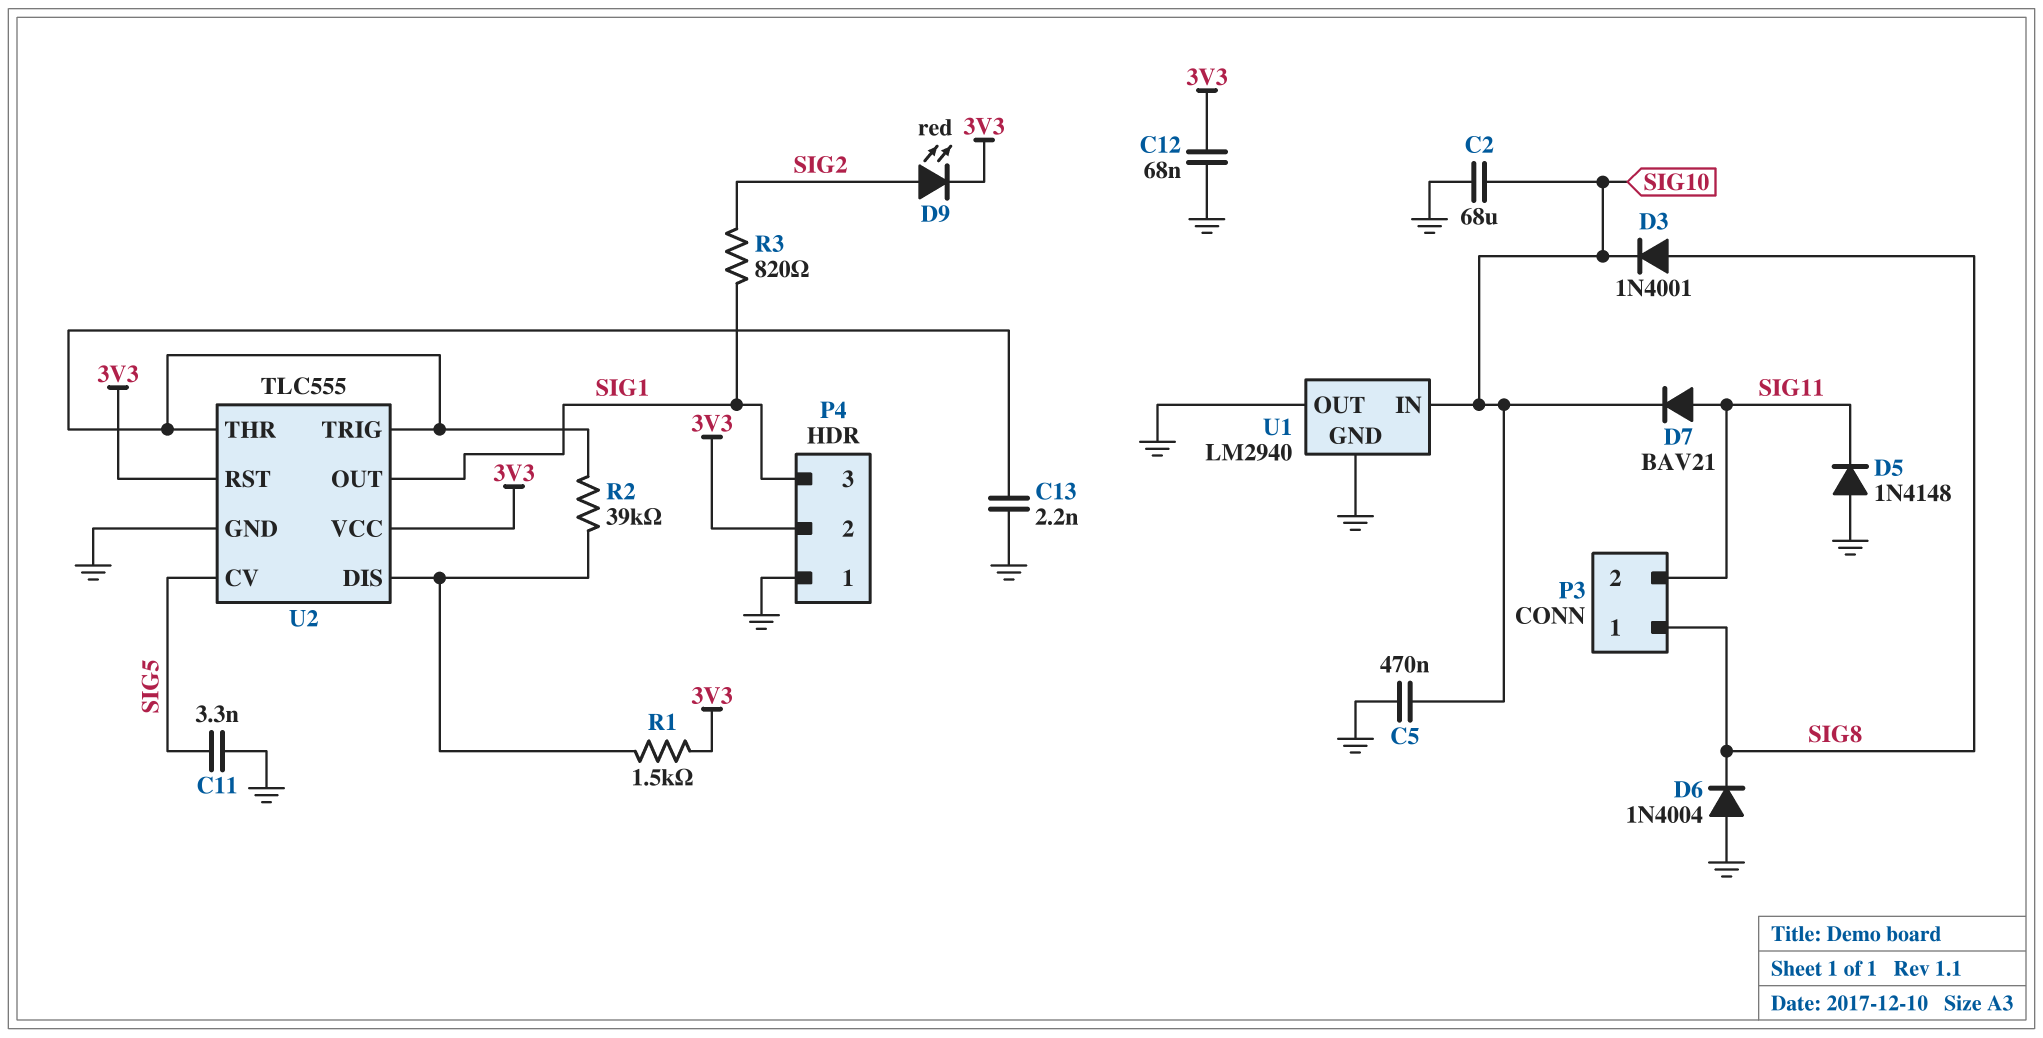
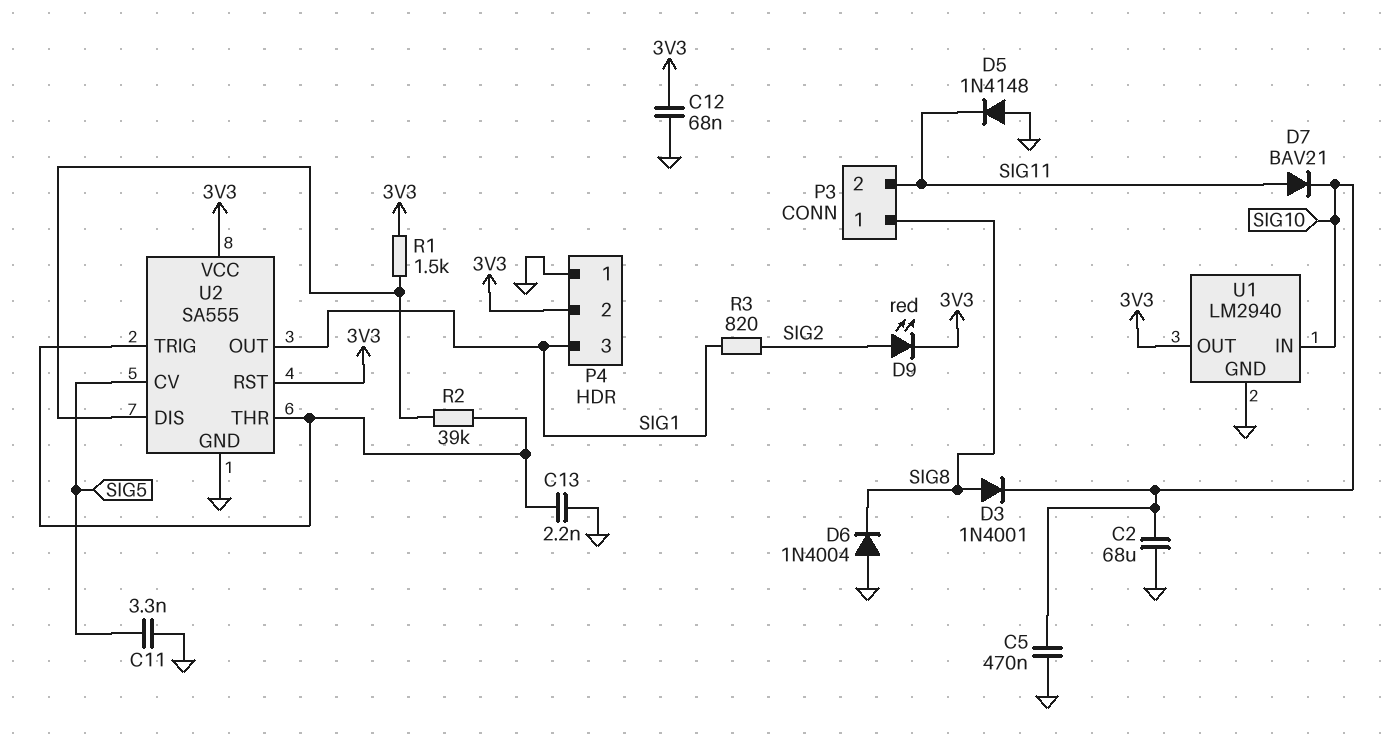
U1 pin OUT: GND -> 3V3
U2: TLC555 -> SA555

